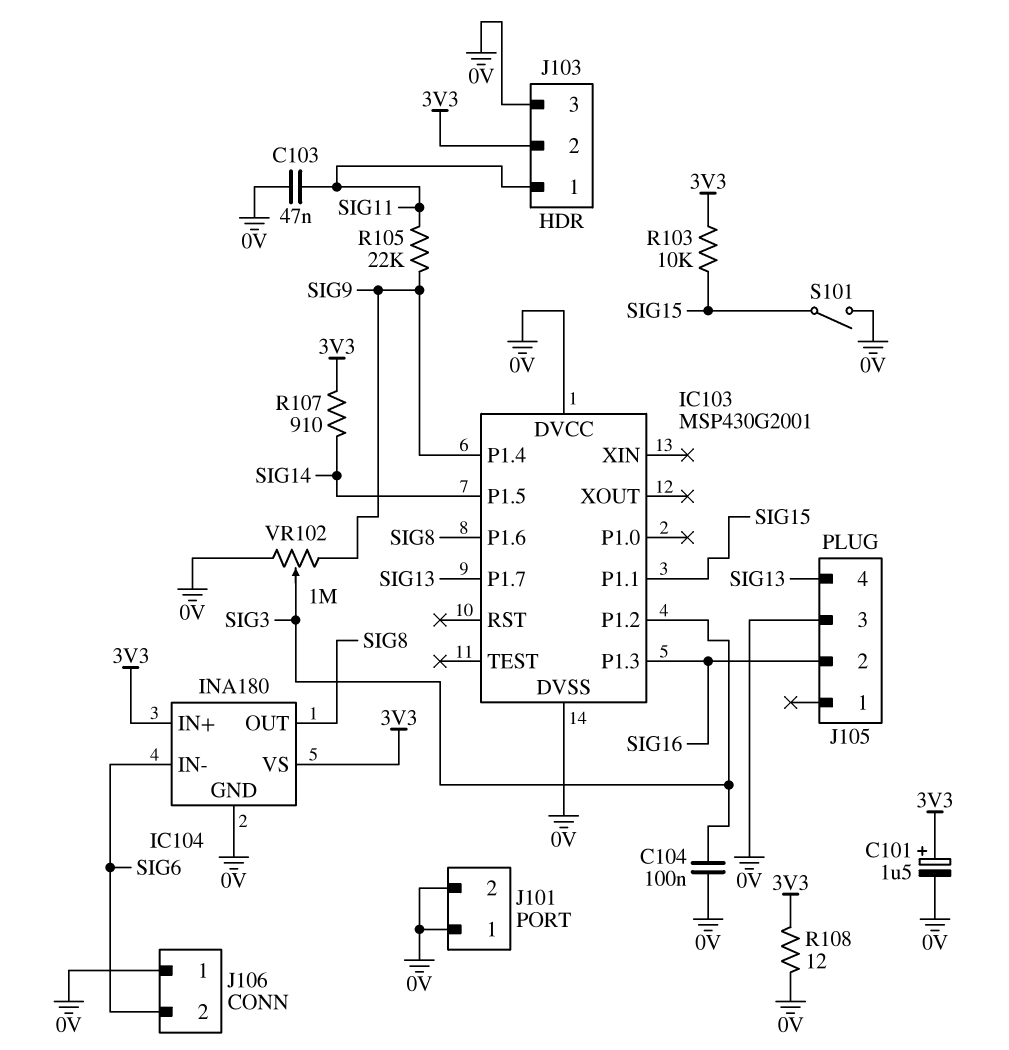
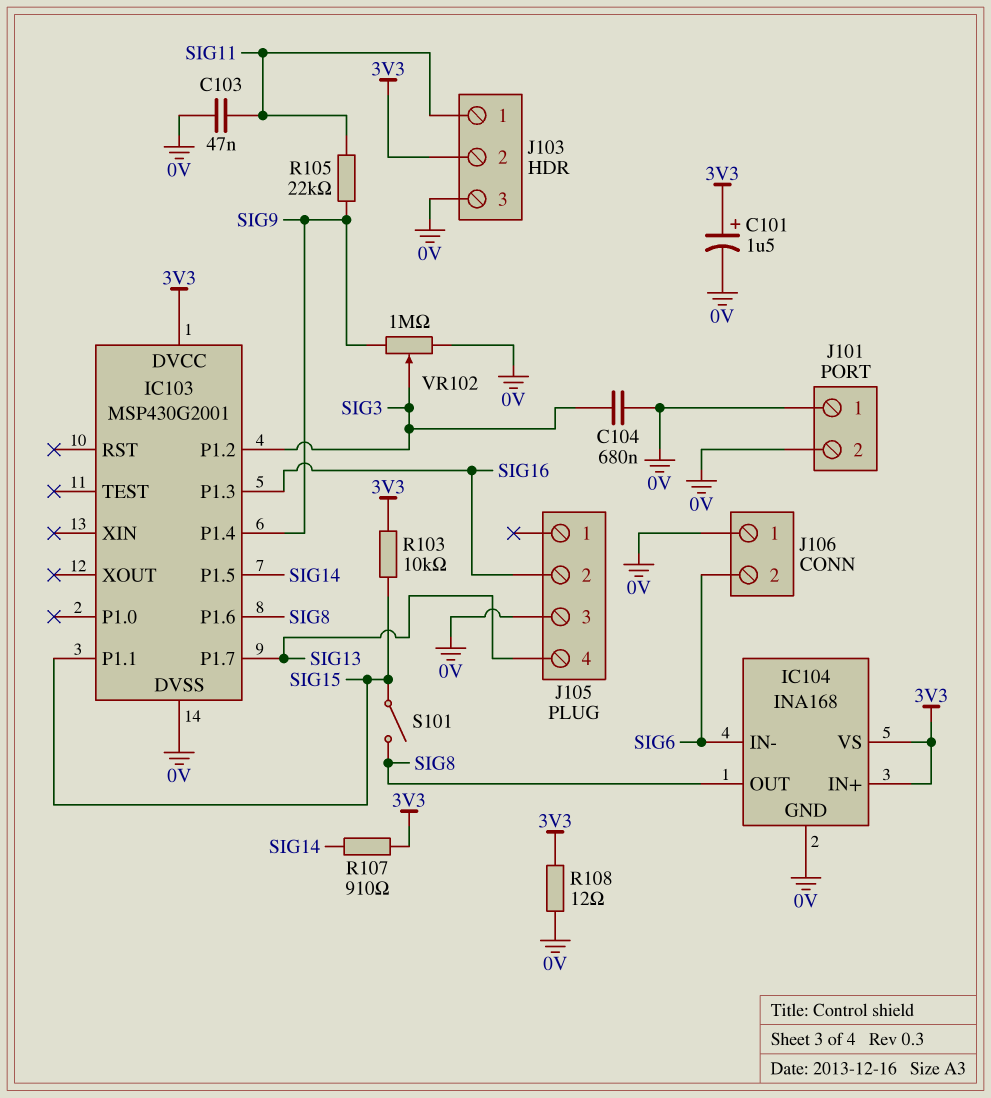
C104: 100nF (0V, SIG3) -> 680nF (0V, SIG3)
IC103 pin DVCC: 0V -> 3V3
IC104: INA180 -> INA168
S101: switch (0V, SIG15) -> switch (SIG8, SIG15)

